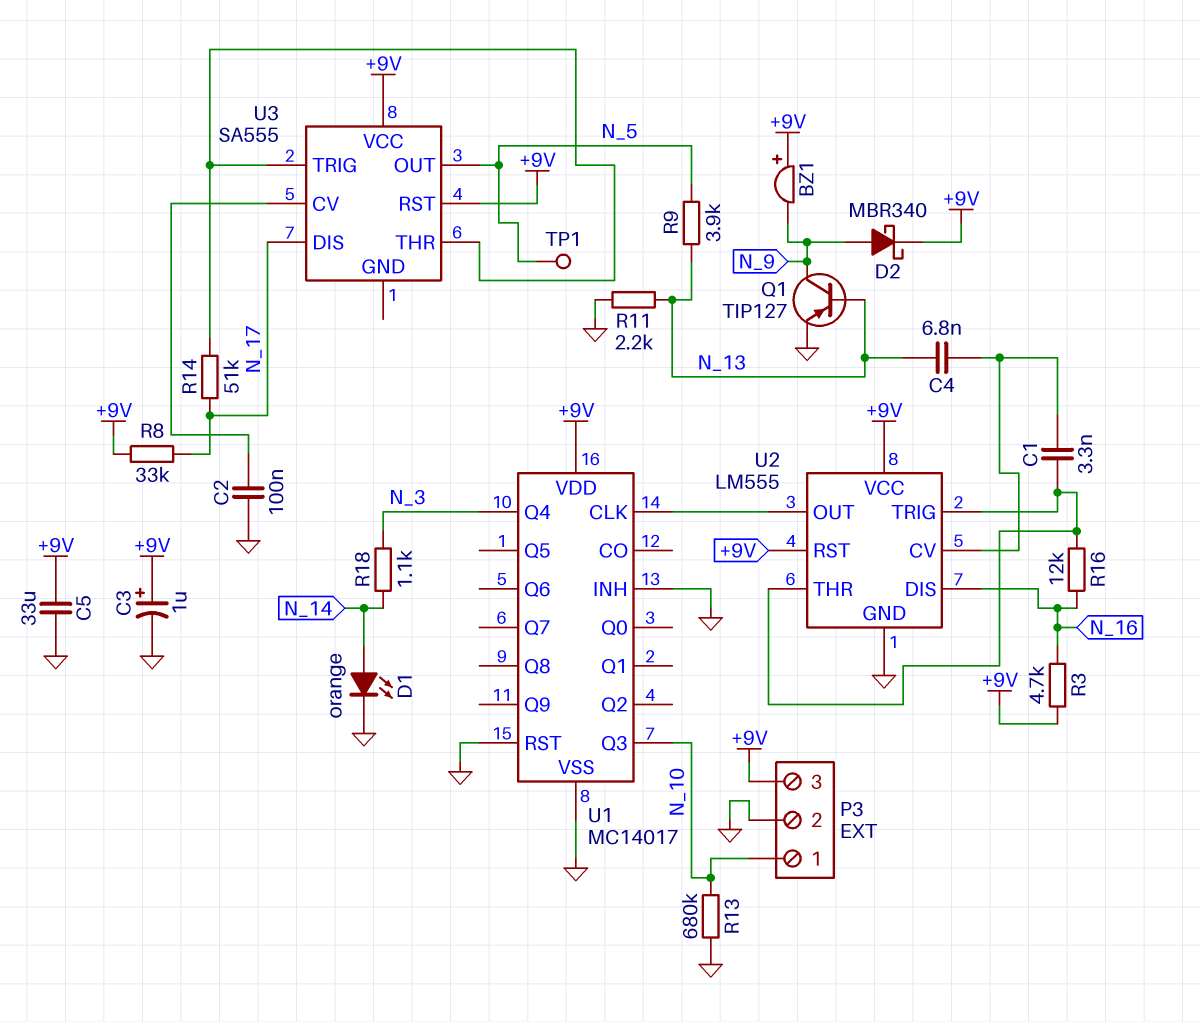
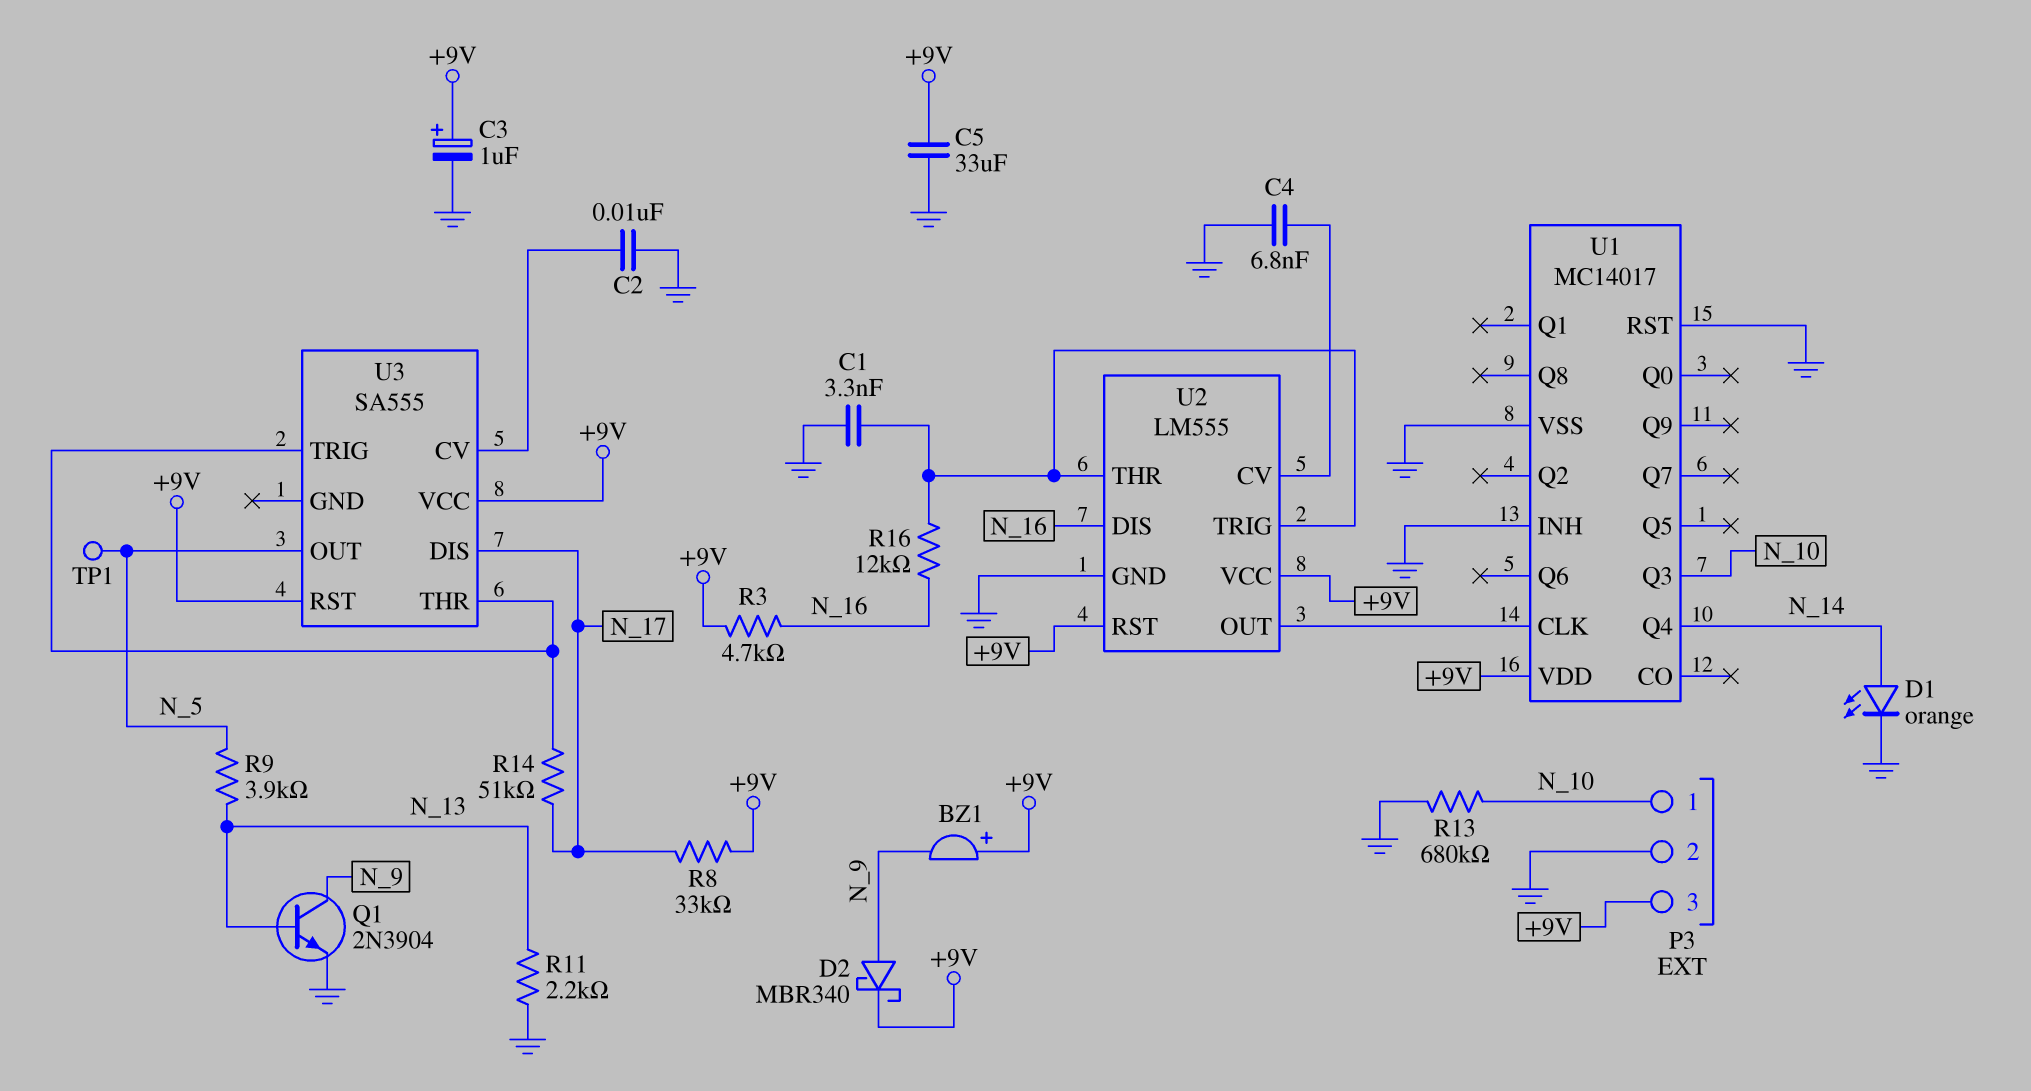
C1: 3.3nF (U2/CV, U2/THR) -> 3.3nF (GND, U2/THR)
C2: 100nF (GND, U3/CV) -> 10nF (GND, U3/CV)
C4: 6.8nF (N_13, U2/CV) -> 6.8nF (GND, U2/CV)
Q1: PNP TIP127 (B N_13, C N_9, E GND) -> NPN 2N3904 (B N_13, C N_9, E GND)
R18: 1.1k (N_3, N_14) -> none
U1 pin Q4: N_3 -> N_14

